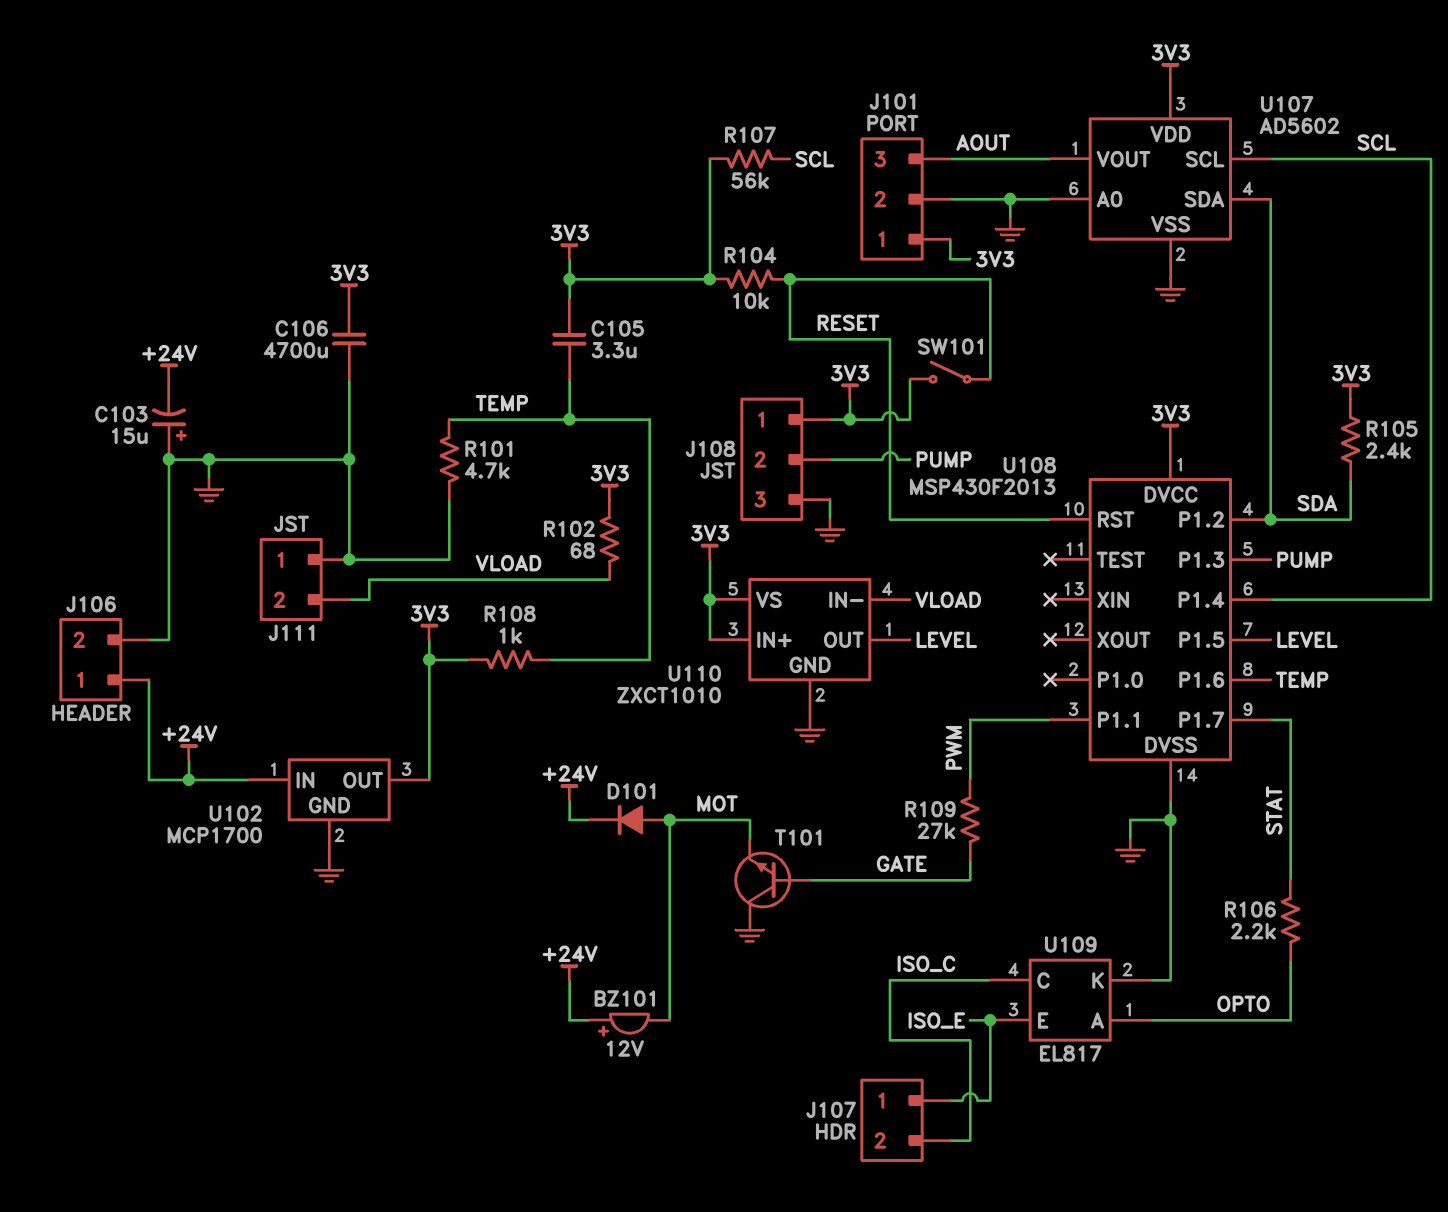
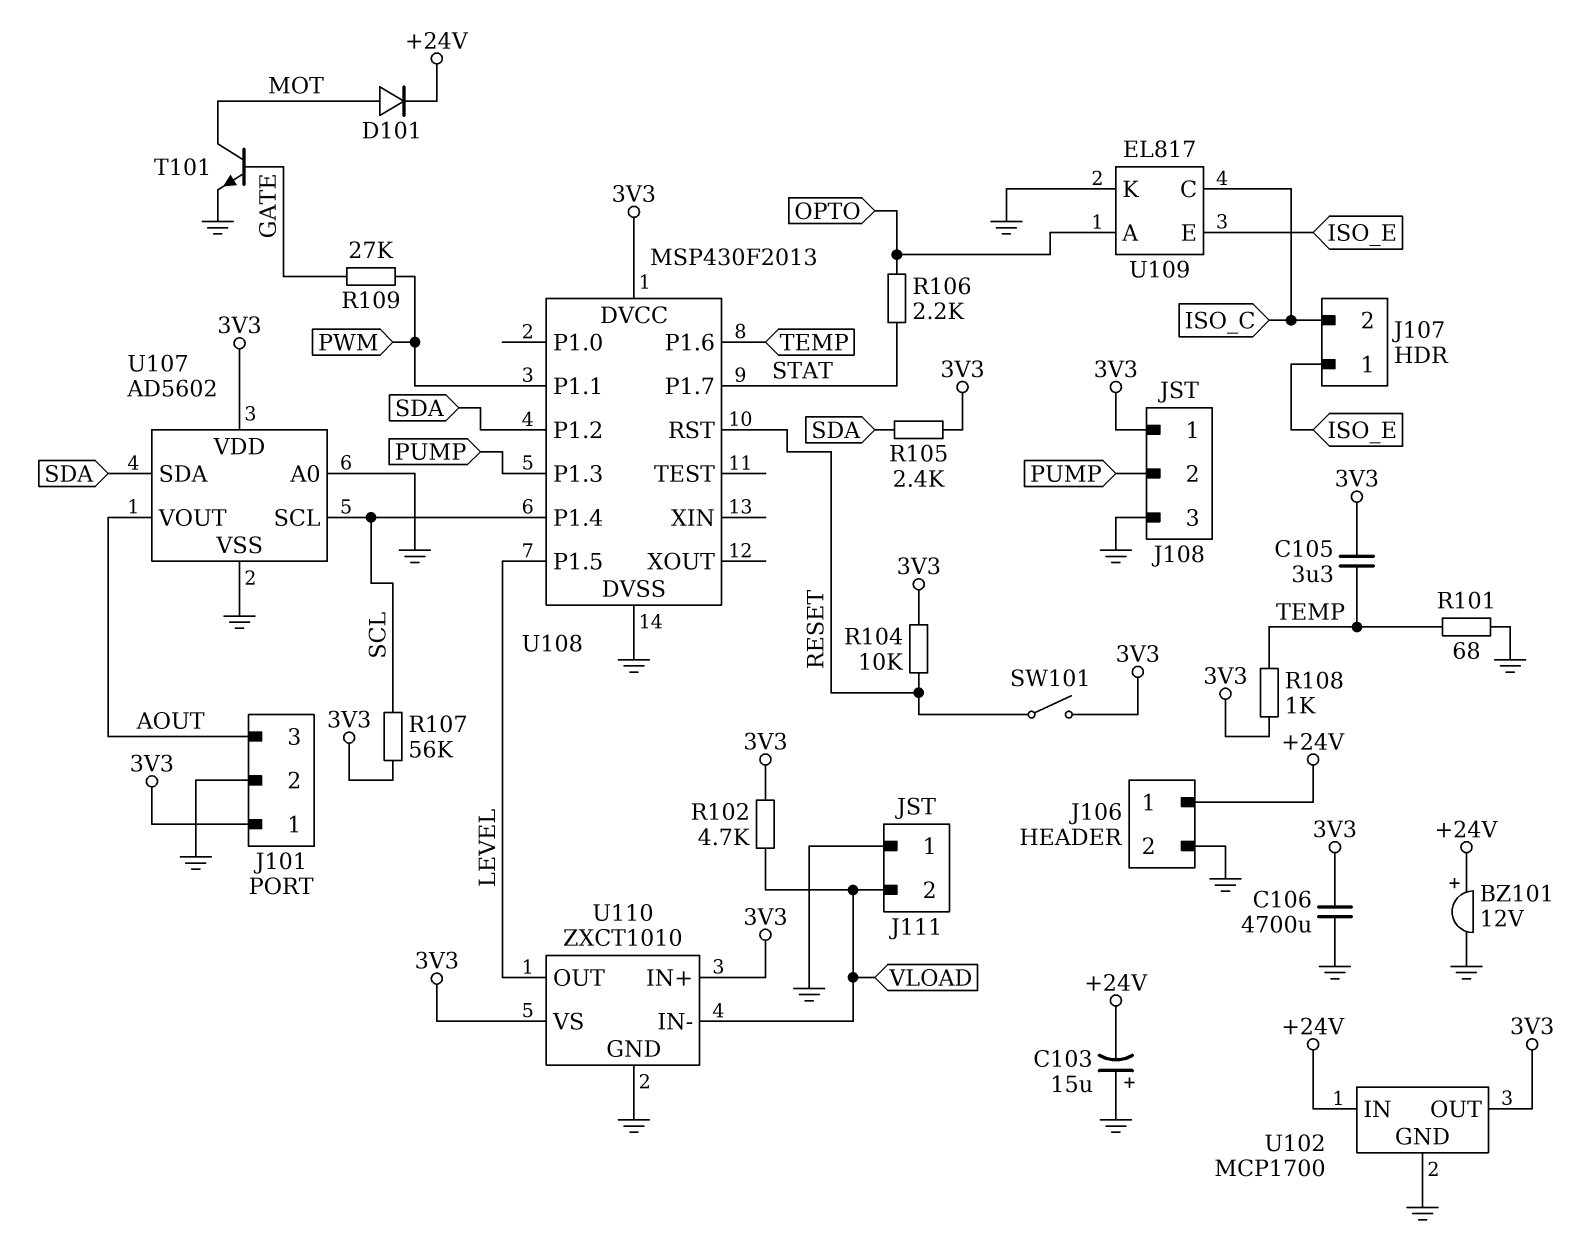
BZ101: buzzer 12V (plus +24V, minus MOT) -> buzzer 12V (plus +24V, minus GND)
R101: 4.7k (GND, TEMP) -> 68 (GND, TEMP)
R102: 68 (3V3, VLOAD) -> 4.7k (3V3, VLOAD)
T101: NPN (B GATE, C GND, E MOT) -> NPN (B GATE, C MOT, E GND)

